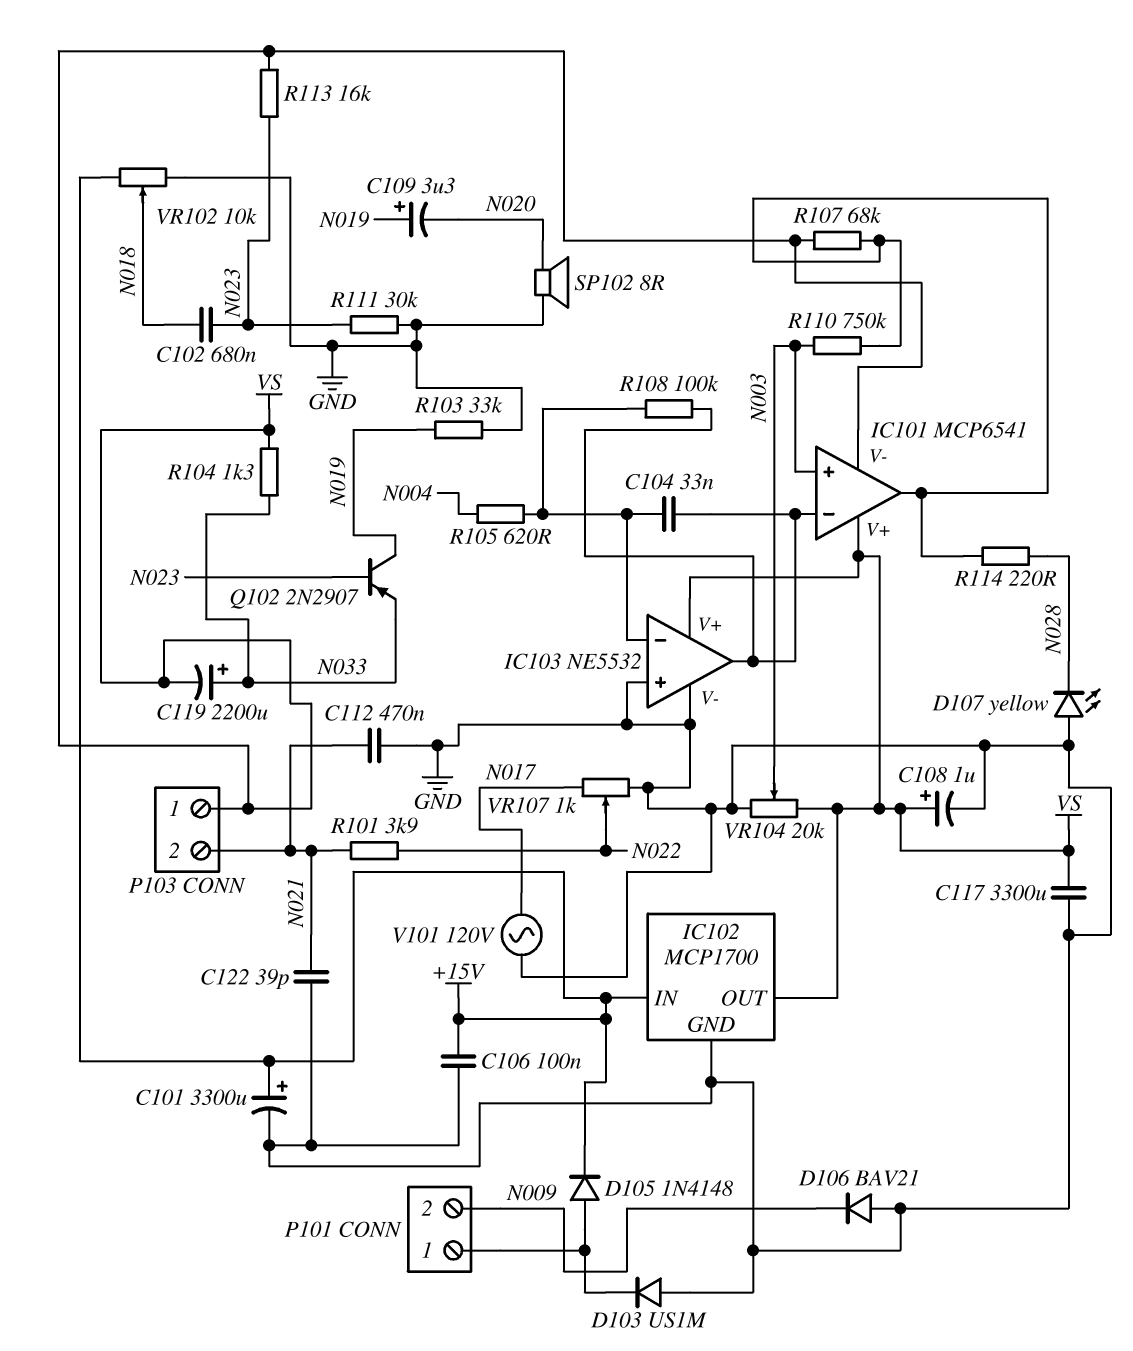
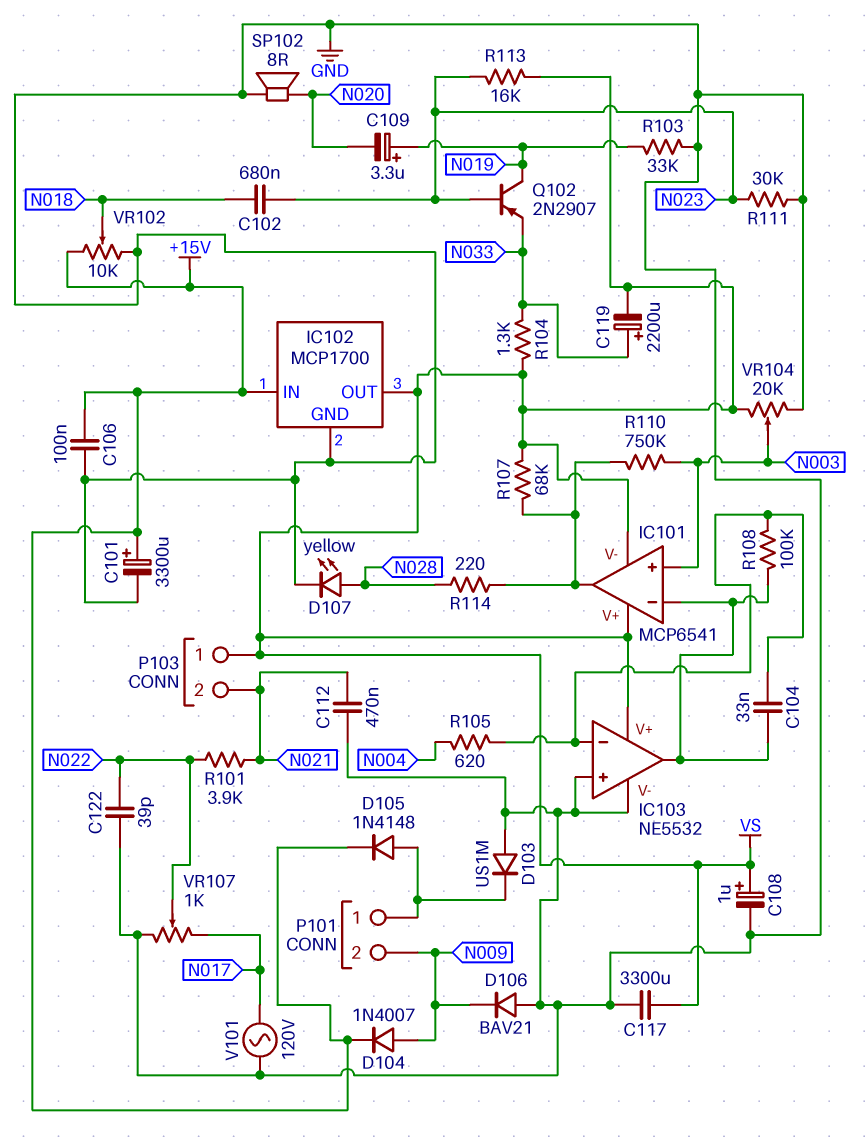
C122: 39pF (GND, N021) -> 39pF (GND, N022)
D104: none -> diode 1N4007 (A N009, K +15V)
D107: LED yellow (A GND, K N028) -> LED yellow (A N028, K GND)

